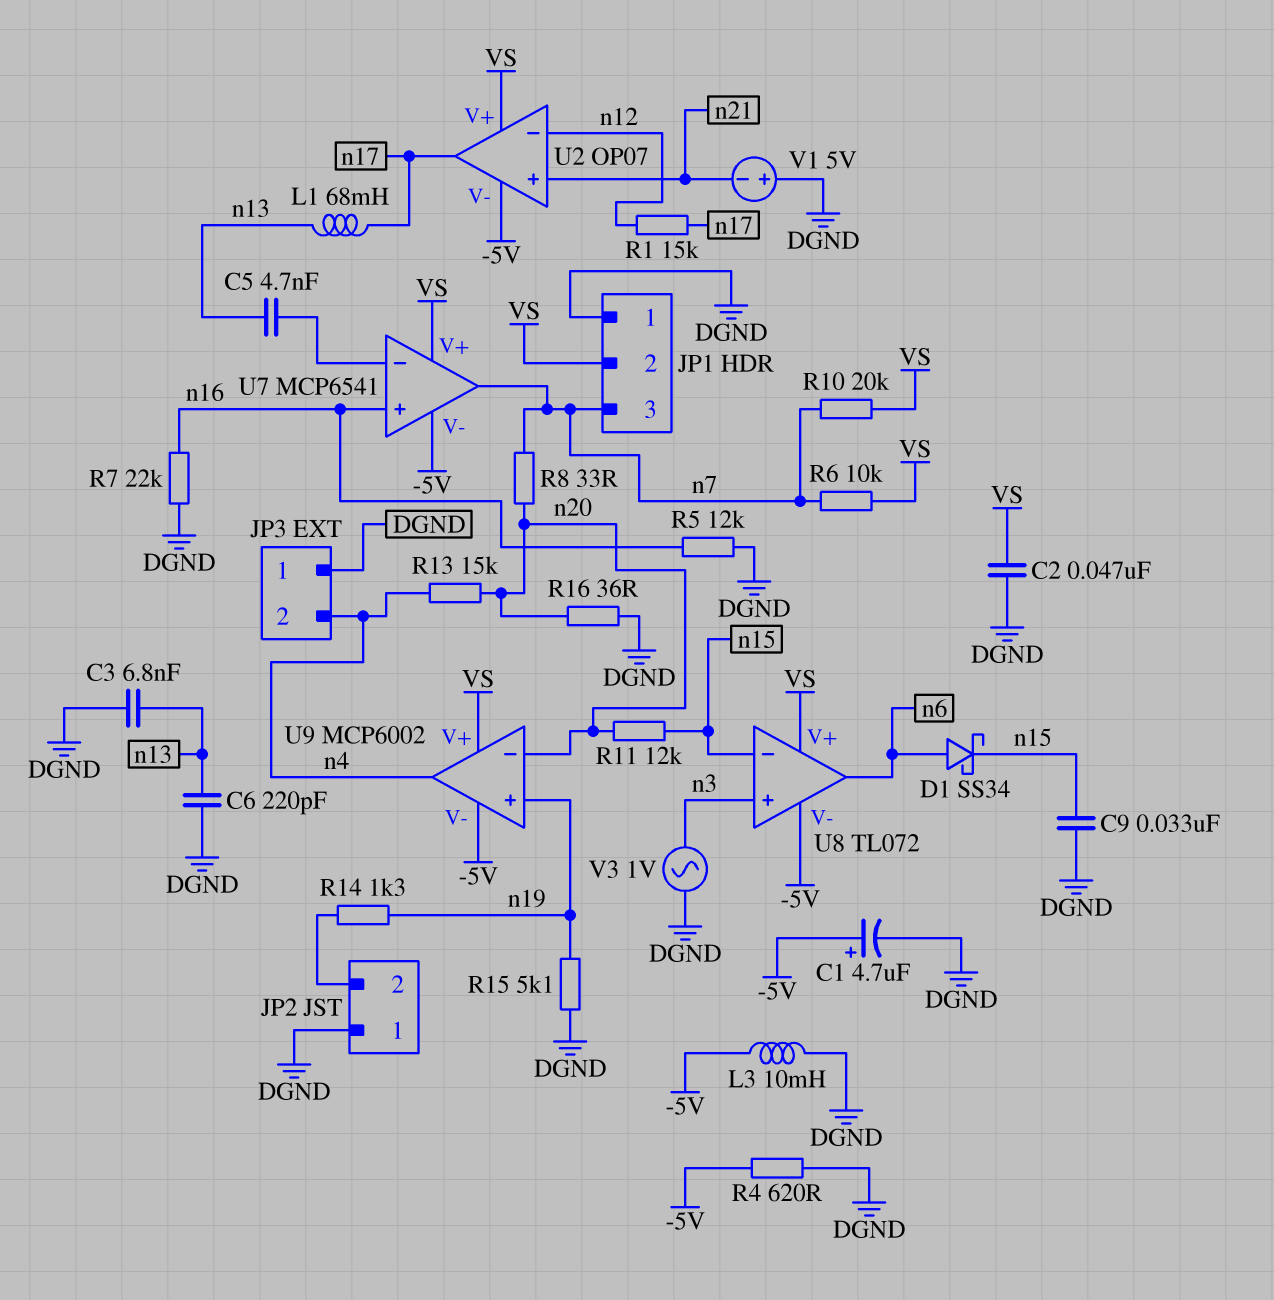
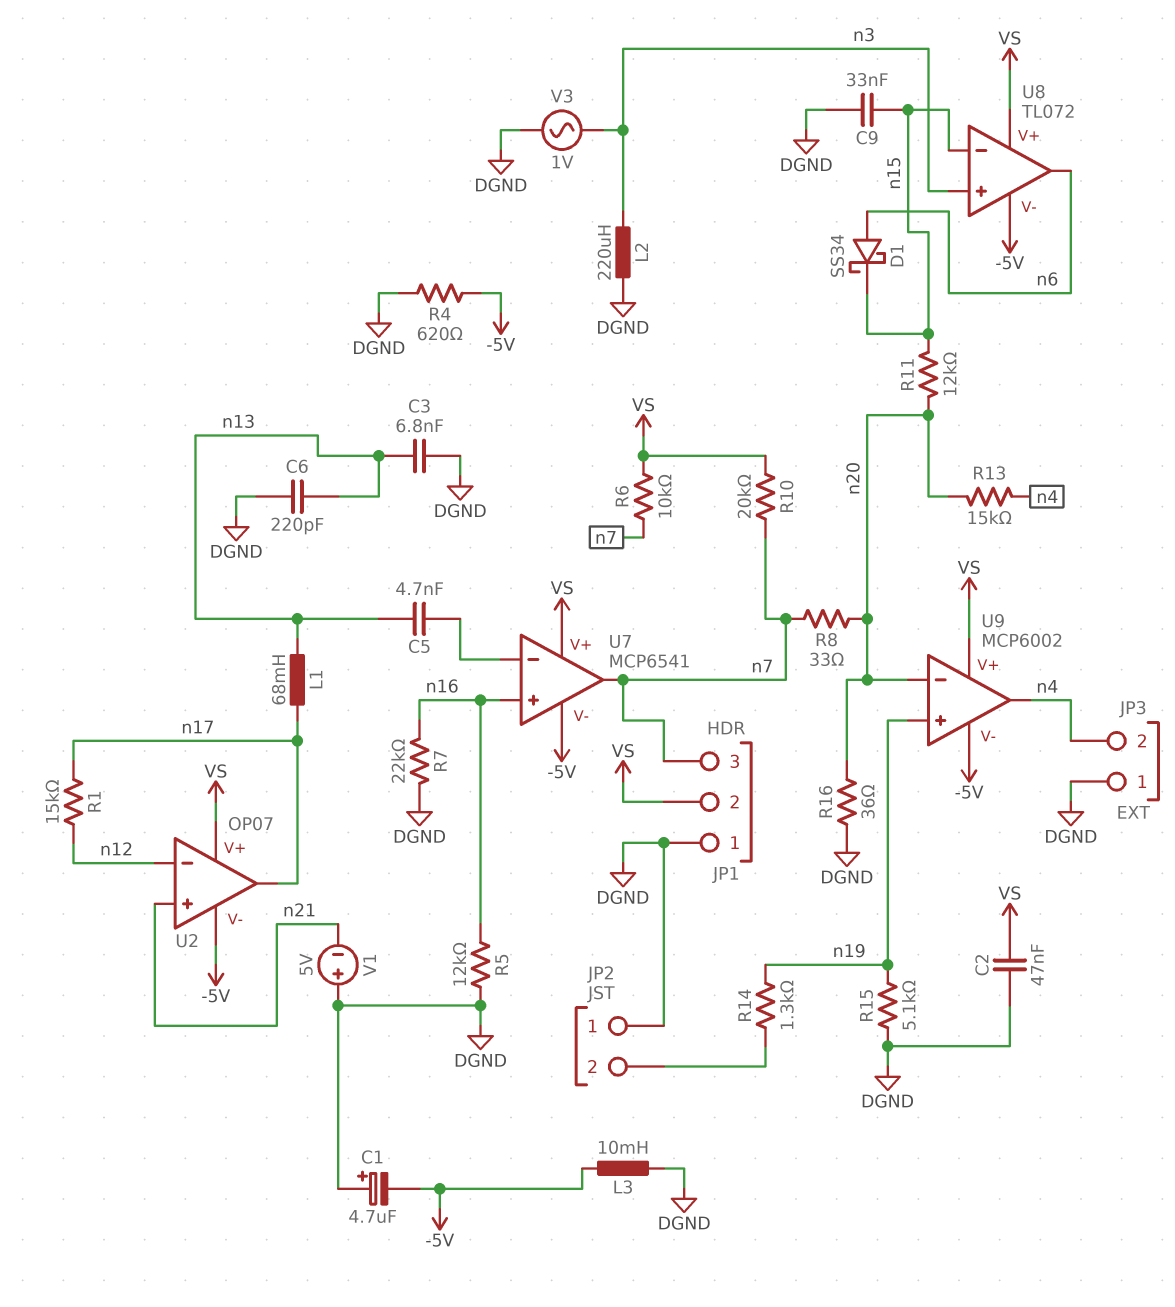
C1: 4.7uF (plus -5V, minus DGND) -> 4.7uF (plus DGND, minus -5V)
L2: none -> 220uH (DGND, n3)

